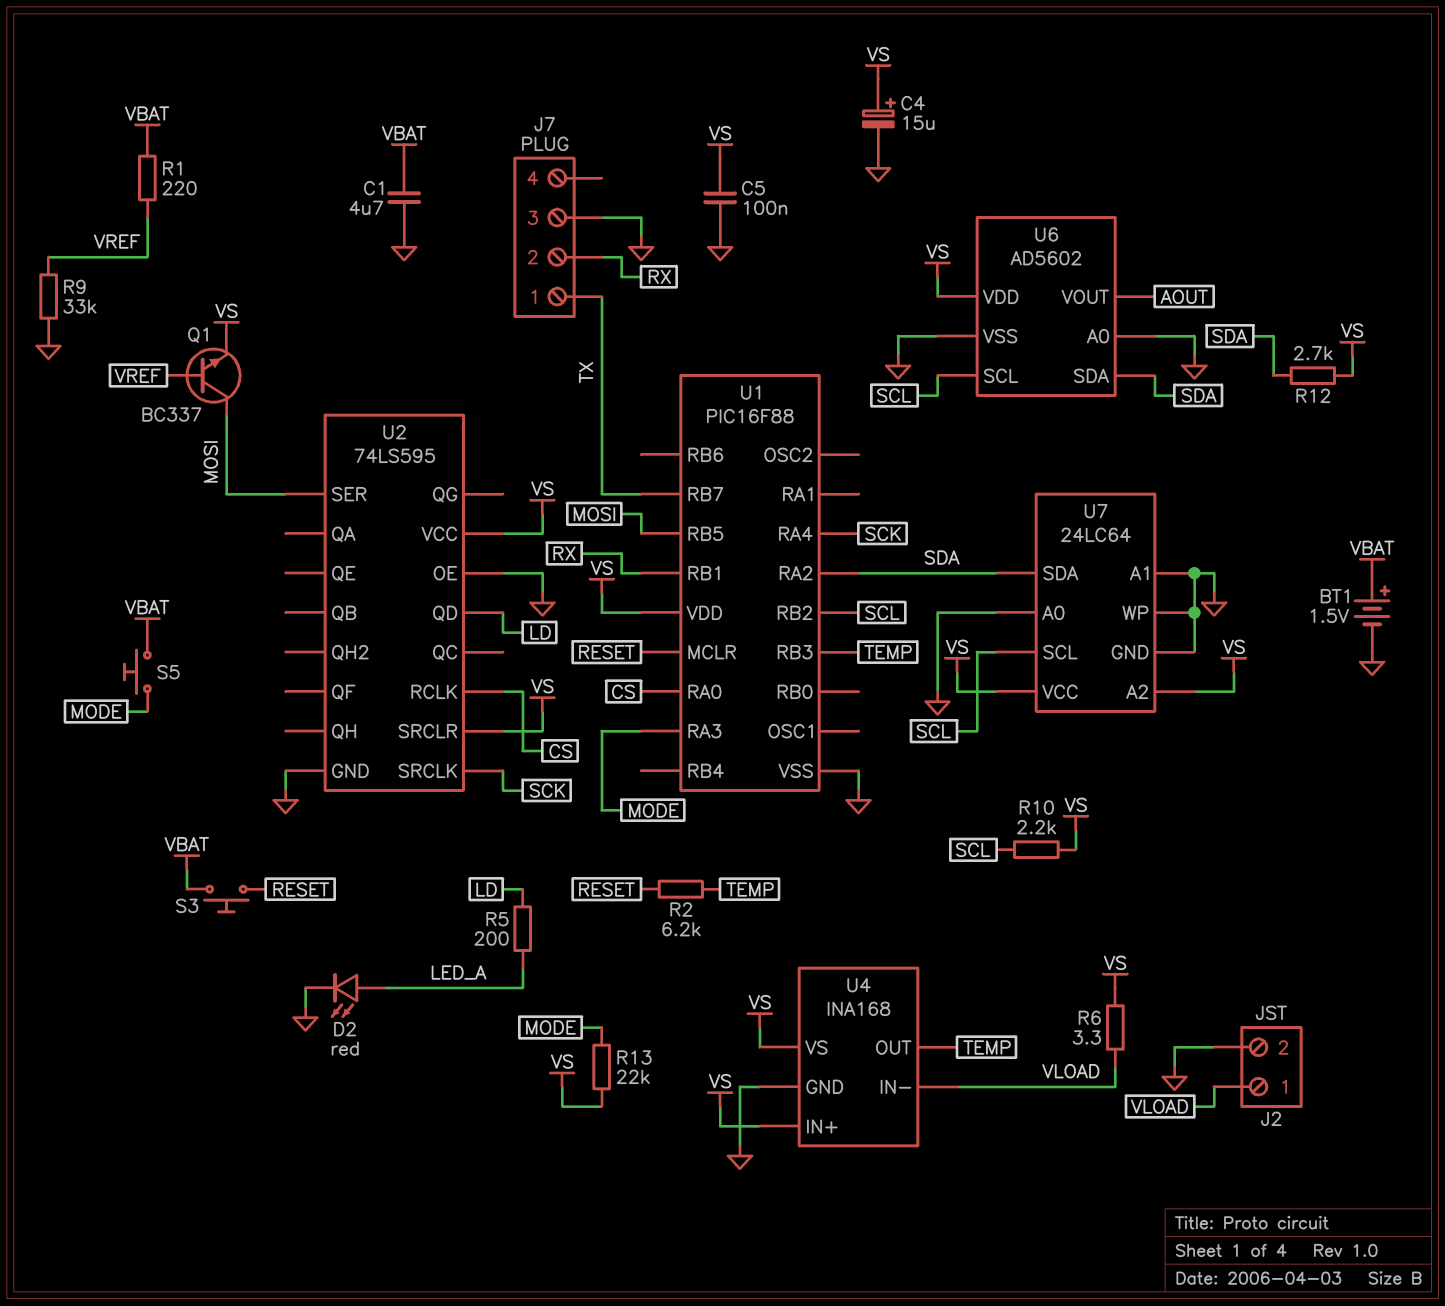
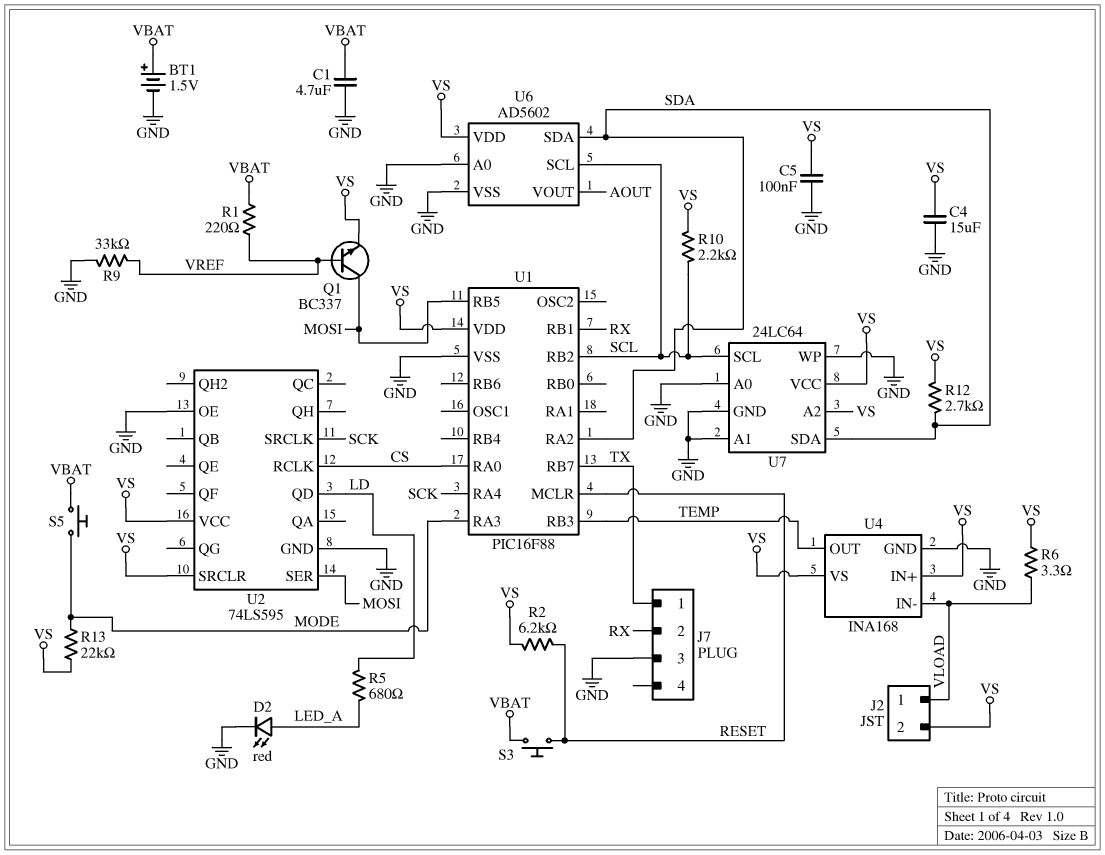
C4: 15uF (plus VS, minus GND) -> 15uF (GND, VS)
J2 pin 2: GND -> VS
R2: 6.2k (RESET, TEMP) -> 6.2k (RESET, VS)
R5: 200 (LD, LED_A) -> 680 (LD, LED_A)

